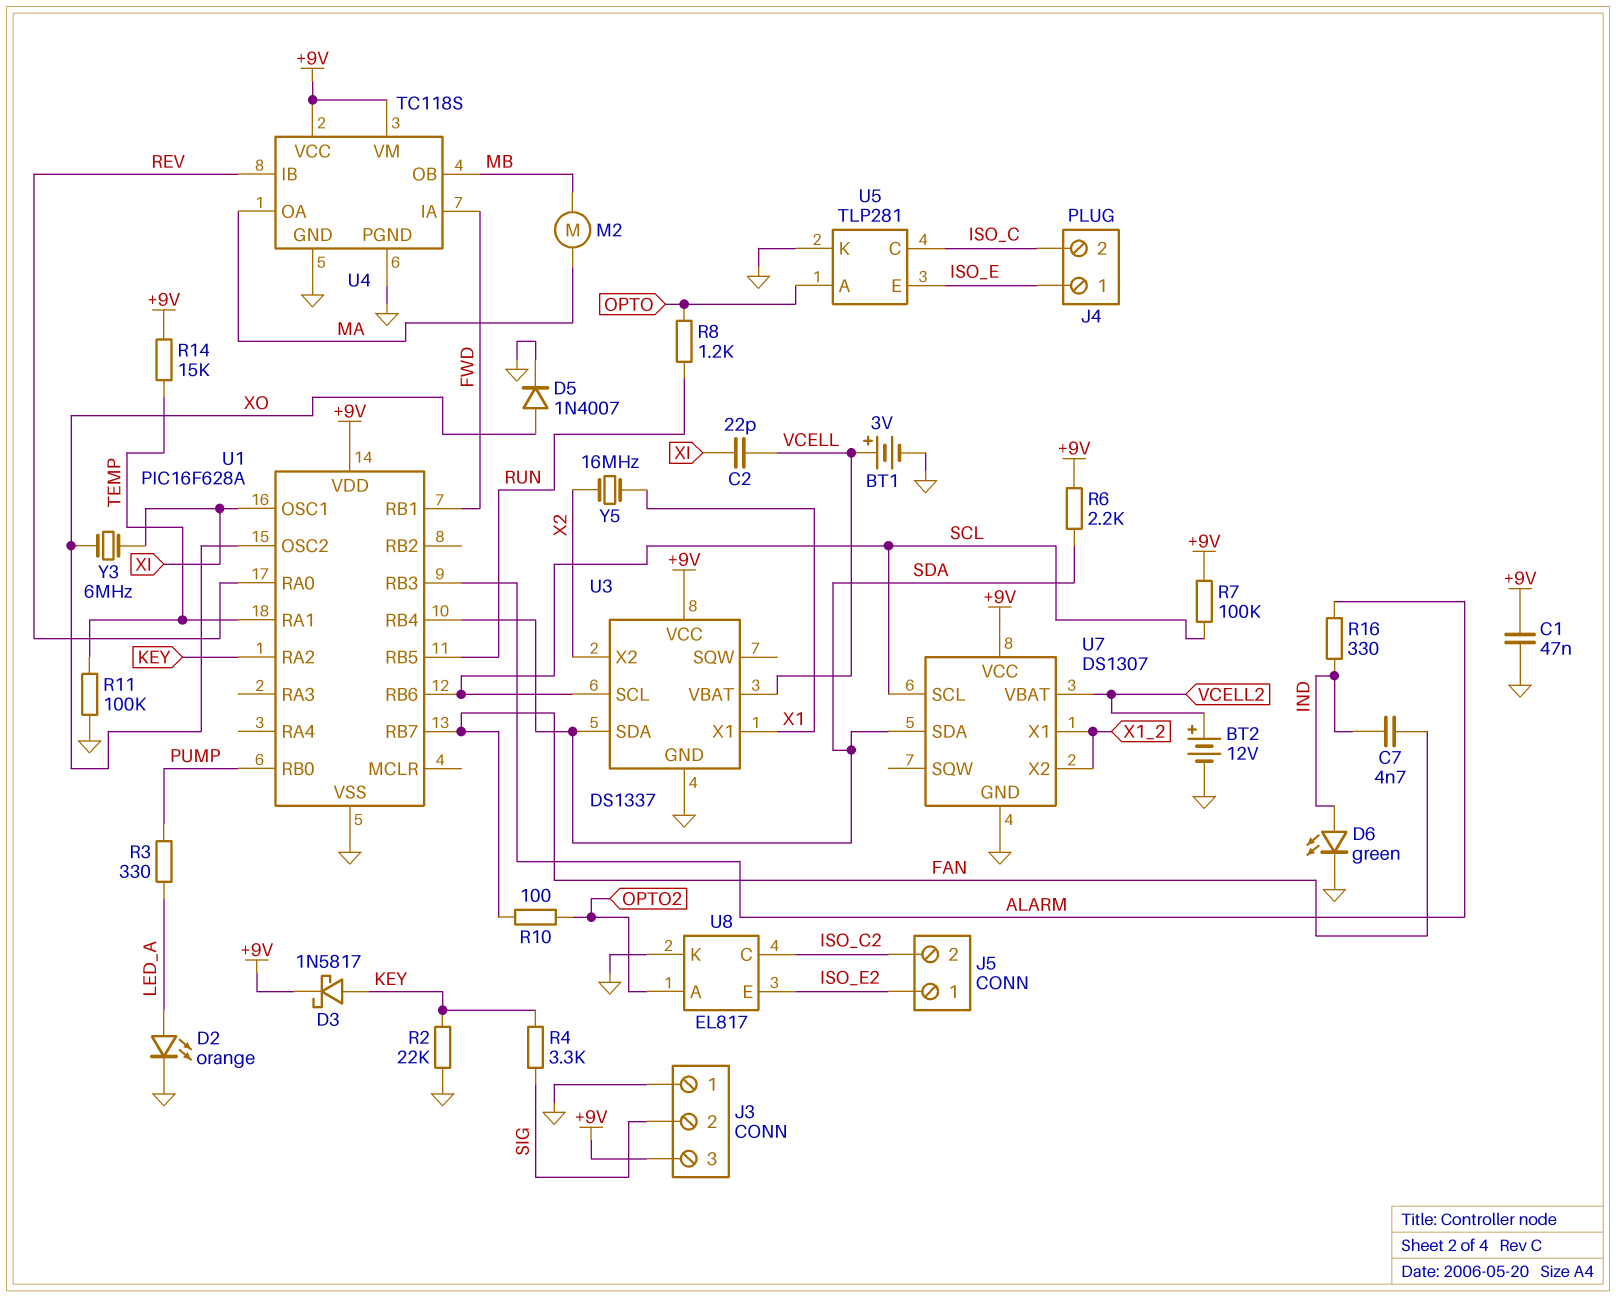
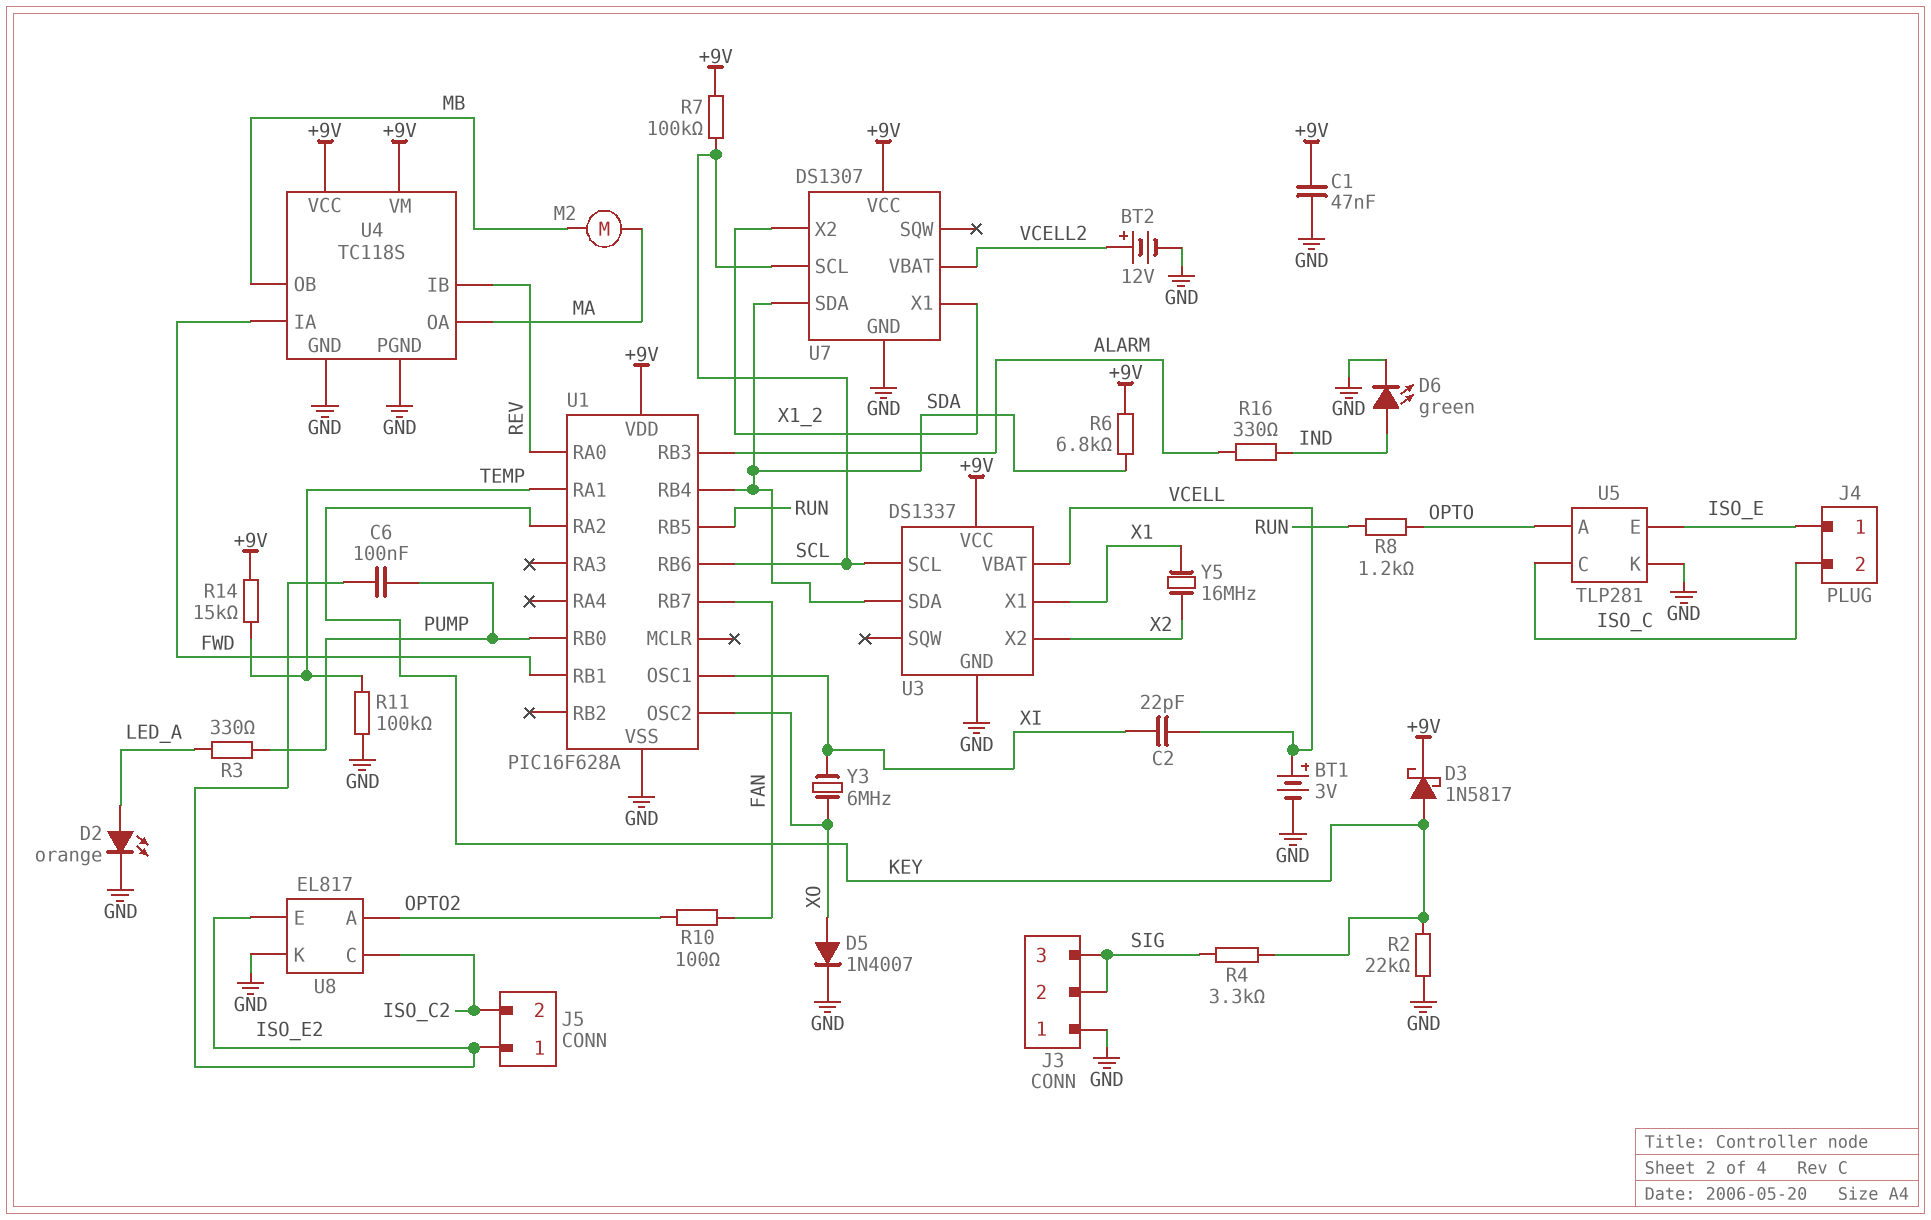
C6: none -> 100nF (ISO_E2, PUMP)
C7: 4.7nF (FAN, IND) -> none
J3 pin 3: +9V -> SIG
R6: 2.2k (+9V, SDA) -> 6.8k (+9V, SDA)

